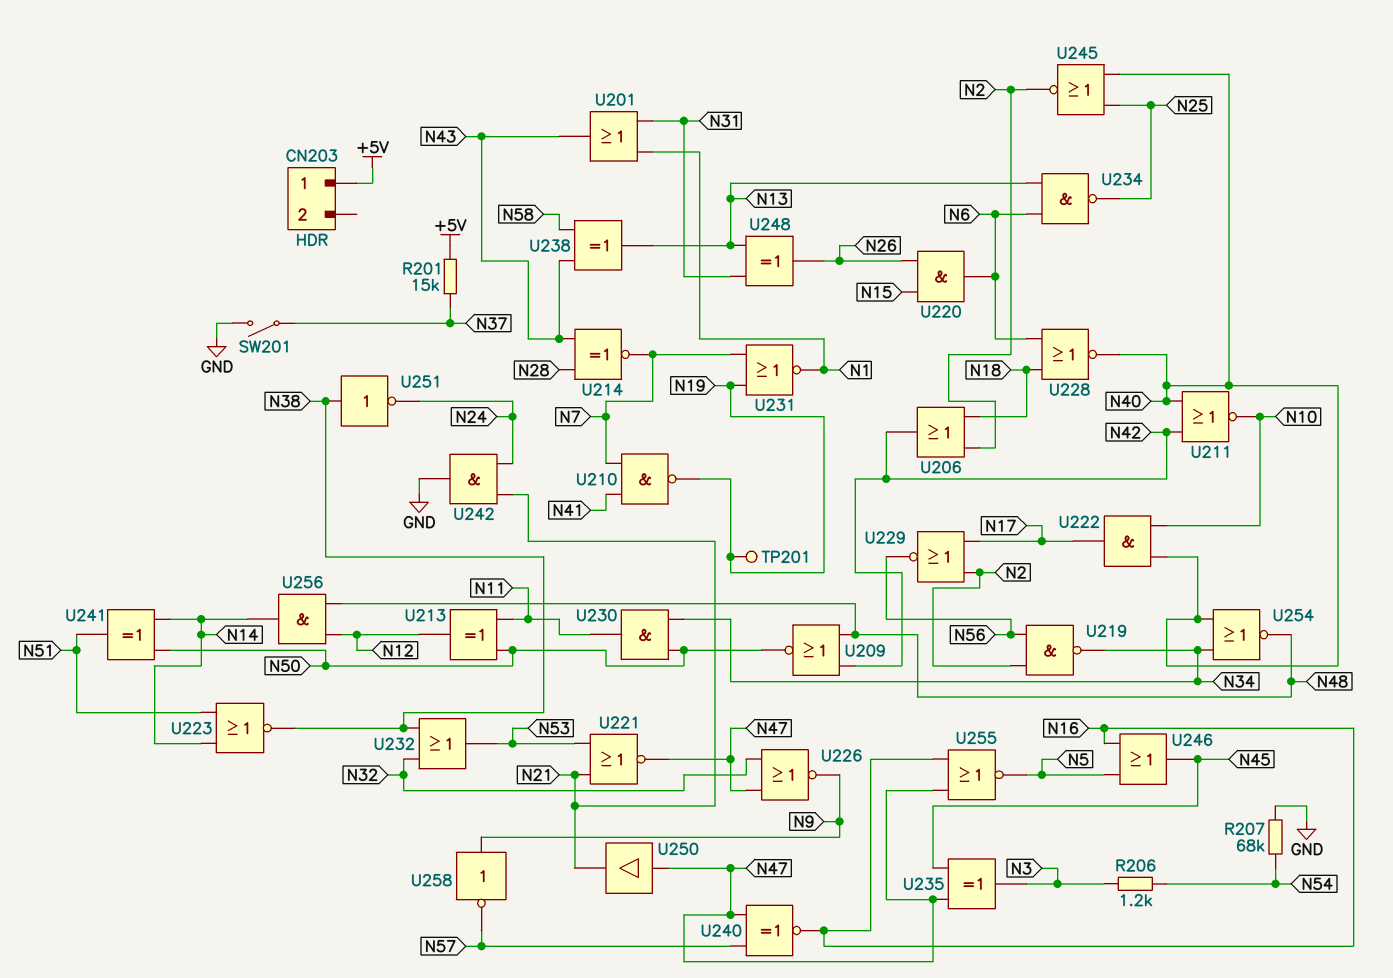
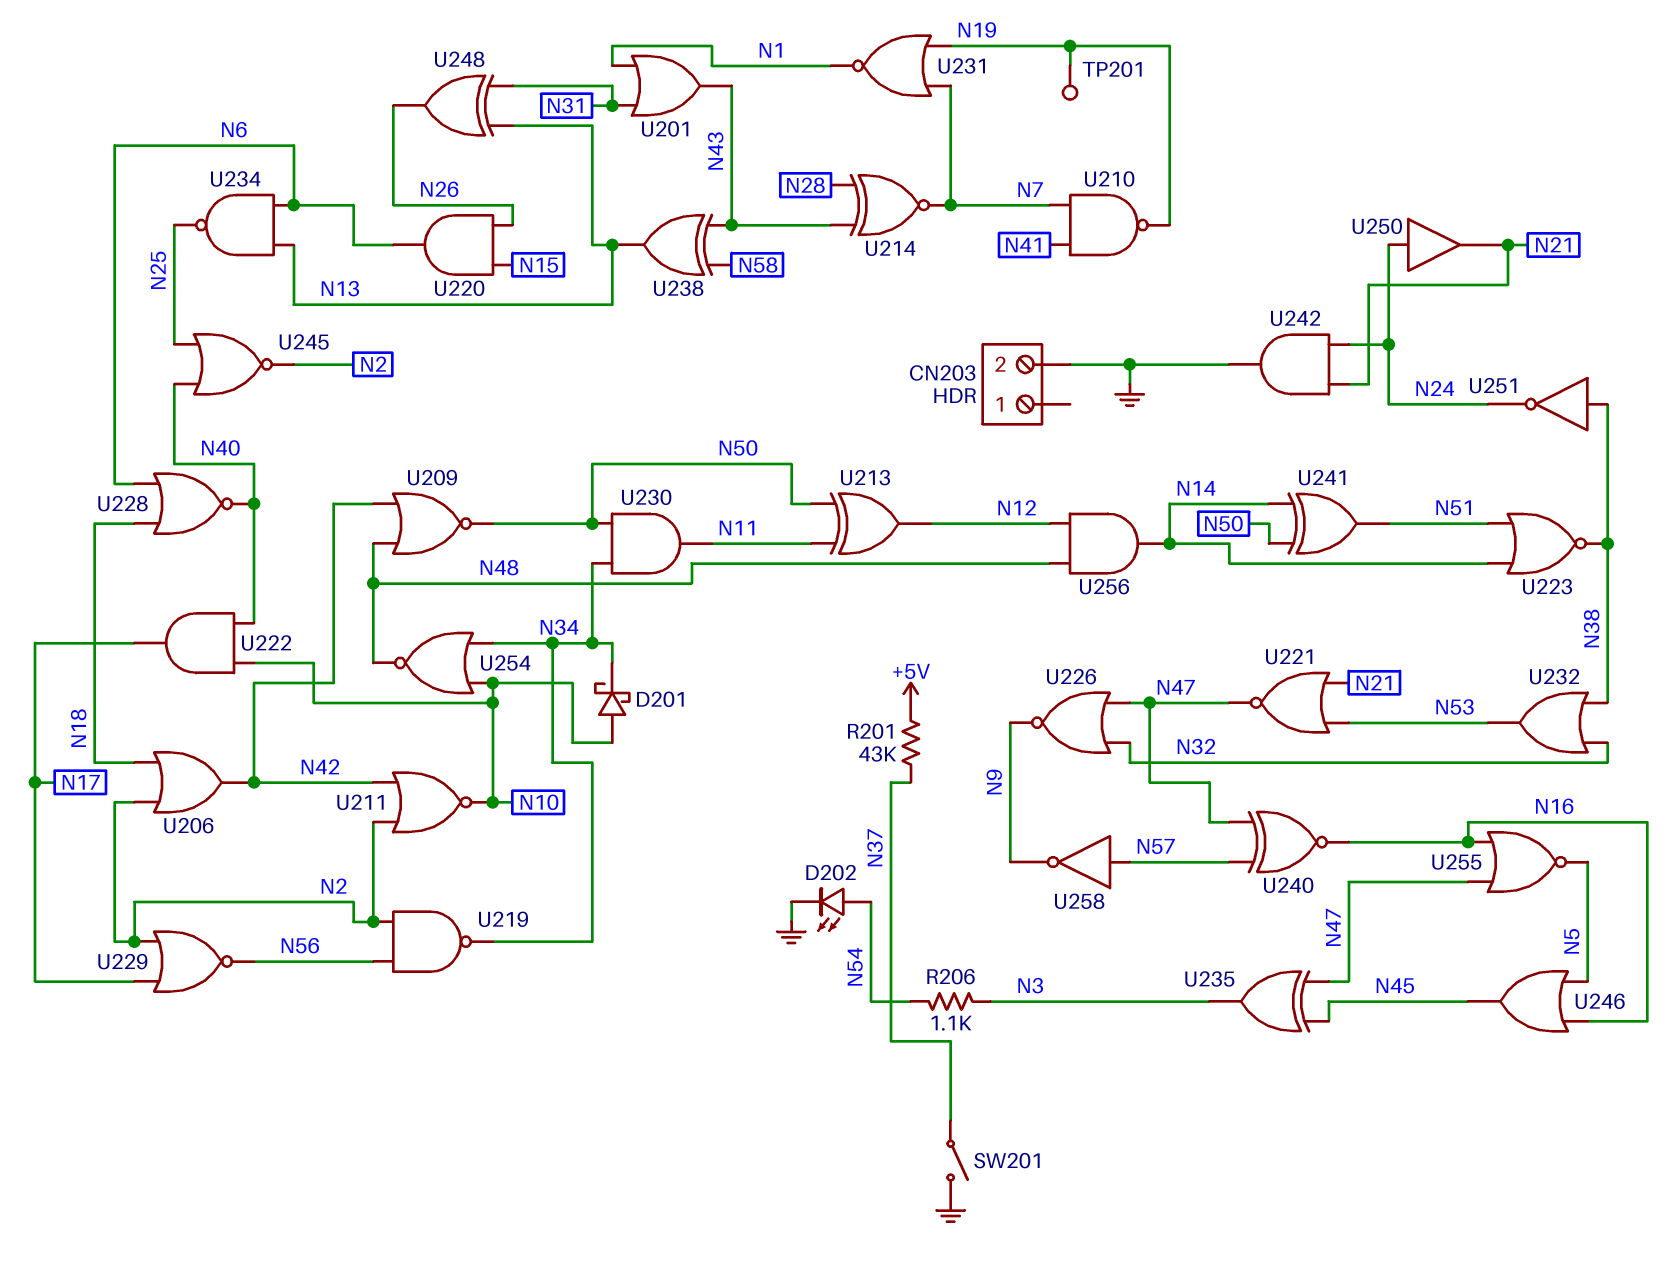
CN203 pin 1: +5V -> none
CN203 pin 2: none -> GND
D201: none -> schottky (A N10, K N34)
D202: none -> LED (A N54, K GND)
R201: 15k (+5V, N37) -> 43k (+5V, N37)
R206: 1.2k (N3, N54) -> 1.1k (N3, N54)
R207: 68k (GND, N54) -> none
U211: NOR (in N40, in N42, out N10) -> NOR (in N2, in N42, out N10)
U250: buffer (in N47, out N21) -> buffer (in N24, out N21)
U254: NOR (in N34, in N40, out N48) -> NOR (in N10, in N34, out N48)
U258: NOT (in N9, out N57) -> NOT (in N57, out N9)

